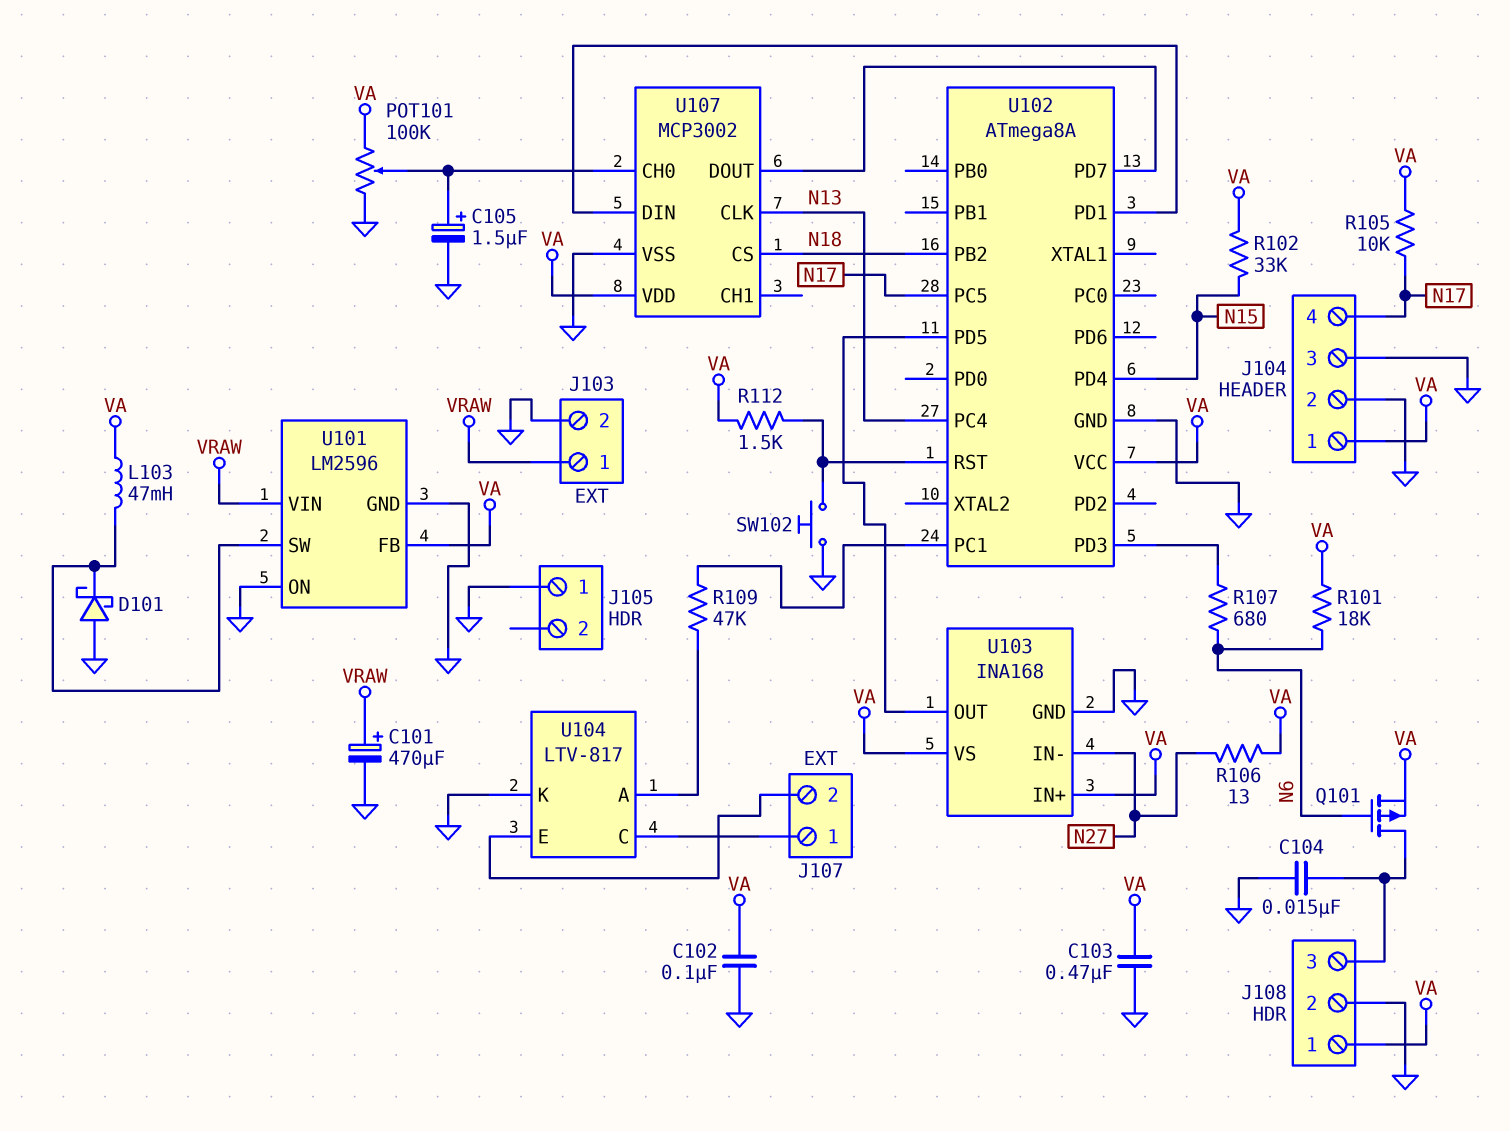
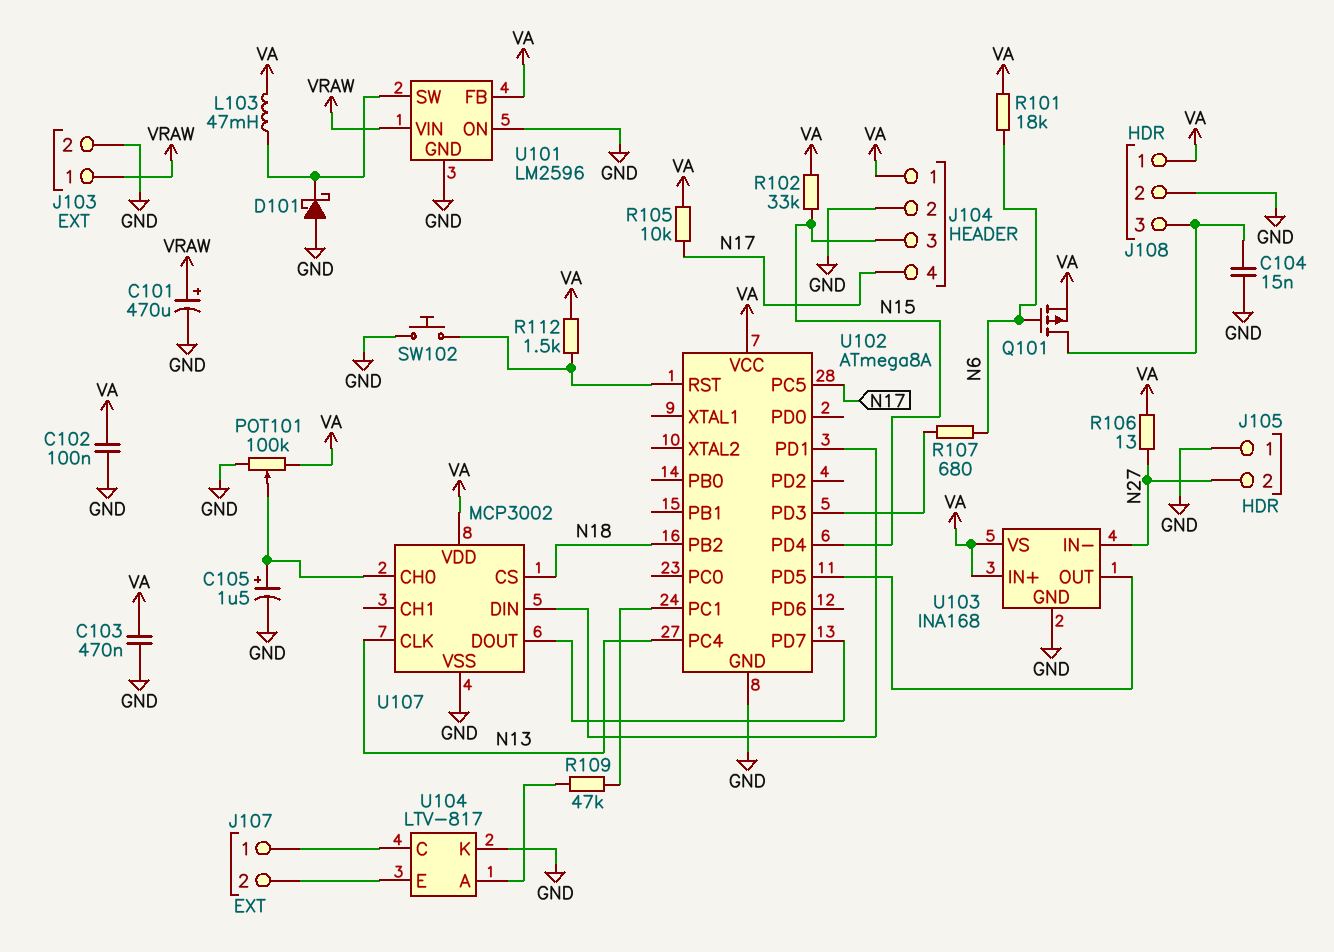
J104 pin 3: GND -> N15
J105 pin 2: none -> N27

